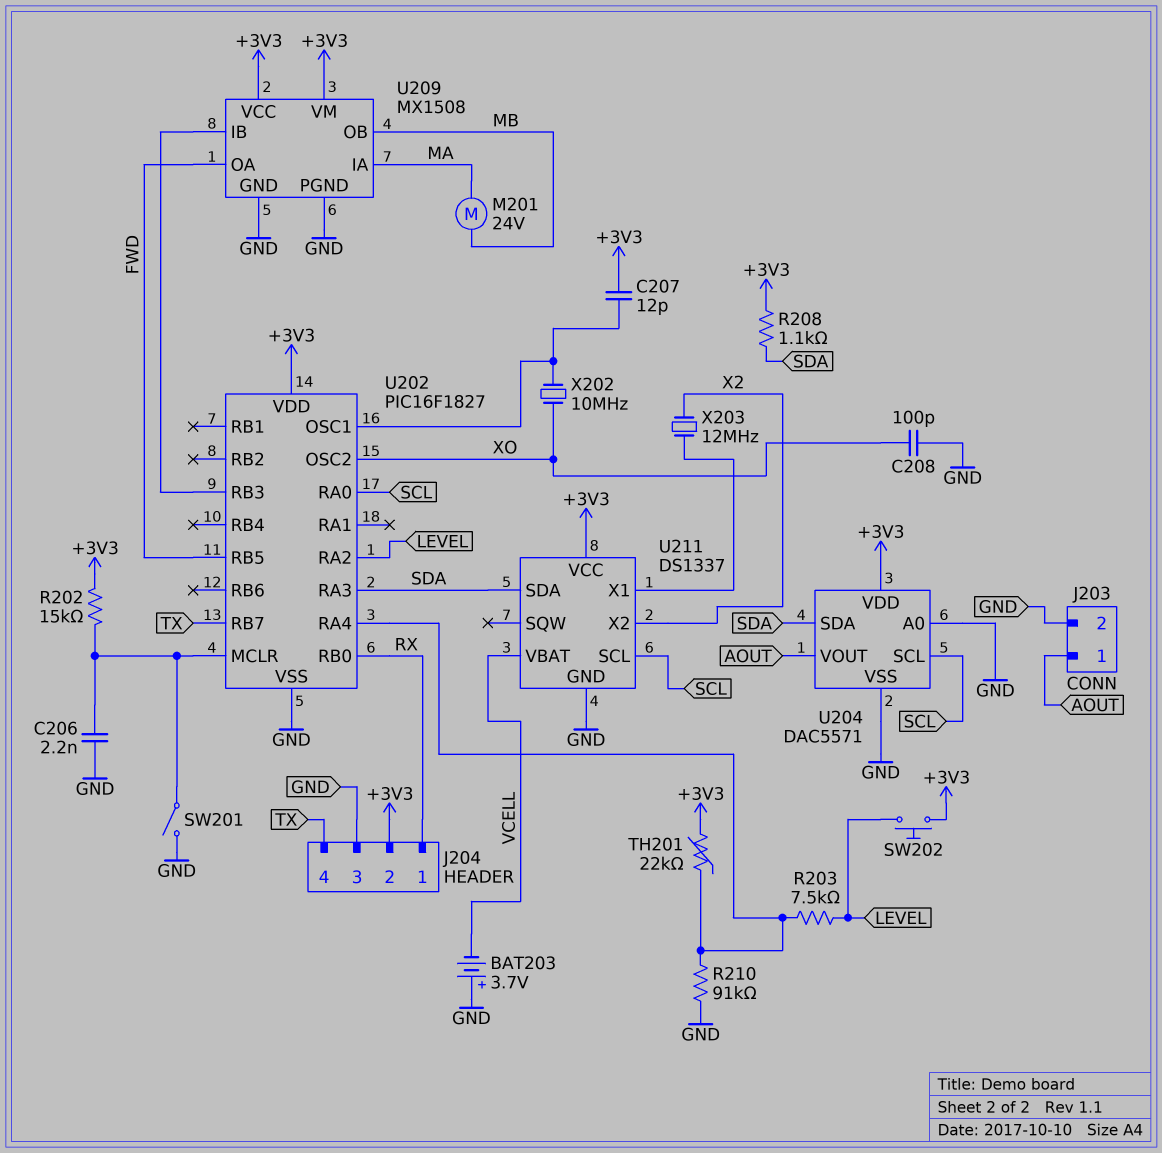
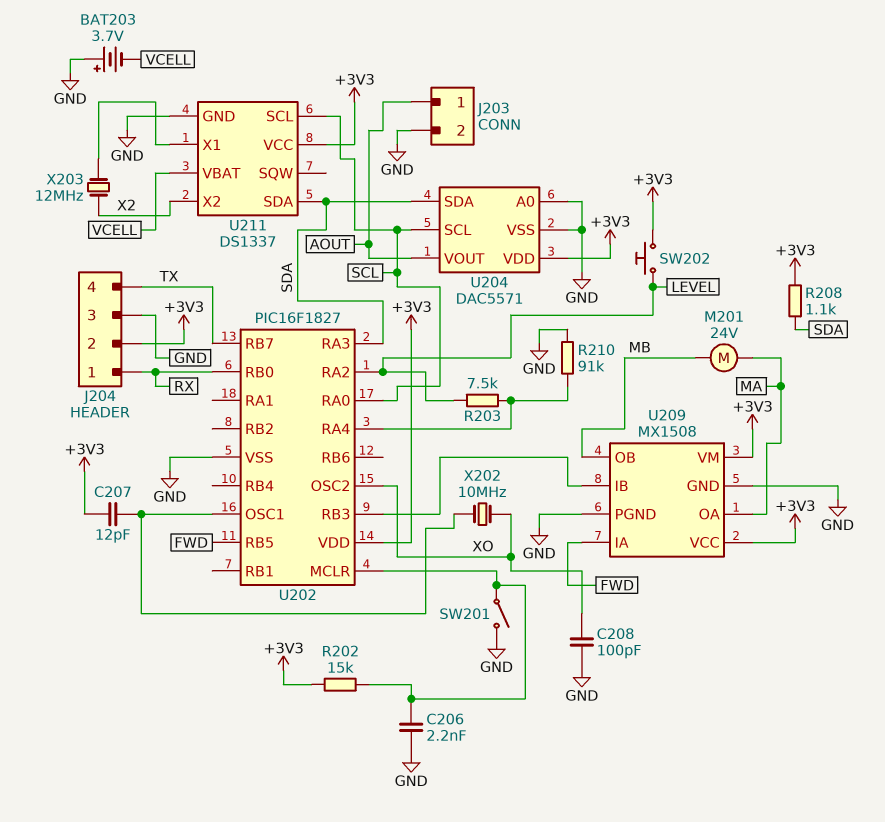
TH201: 22k (+3V3, U202/RA4) -> none
U209 pin IA: MA -> FWD
U209 pin OA: FWD -> MA

